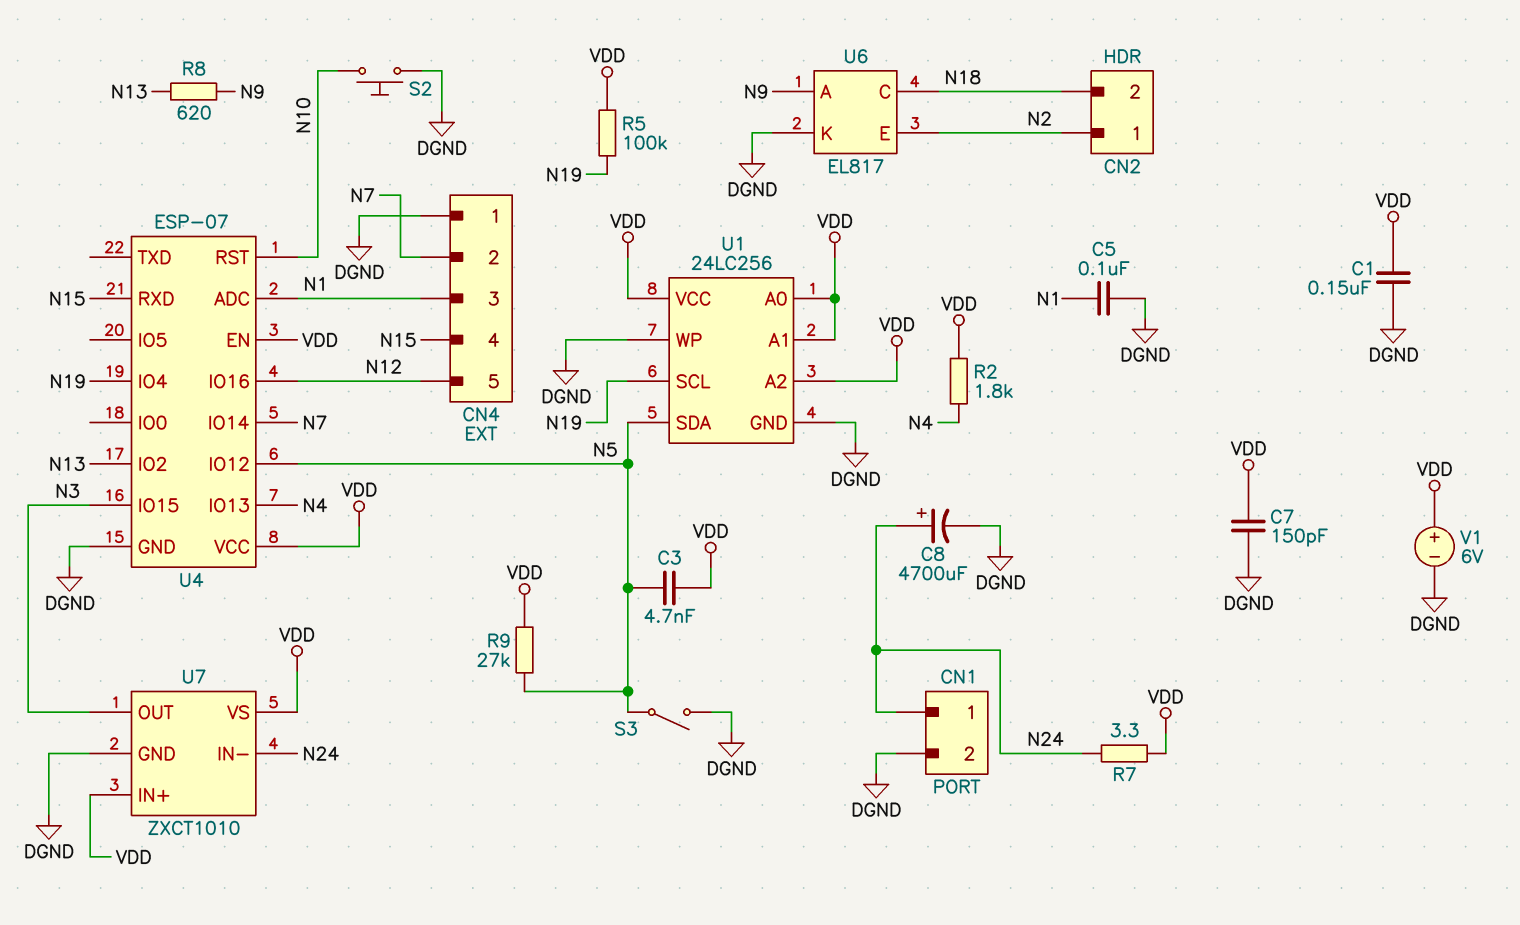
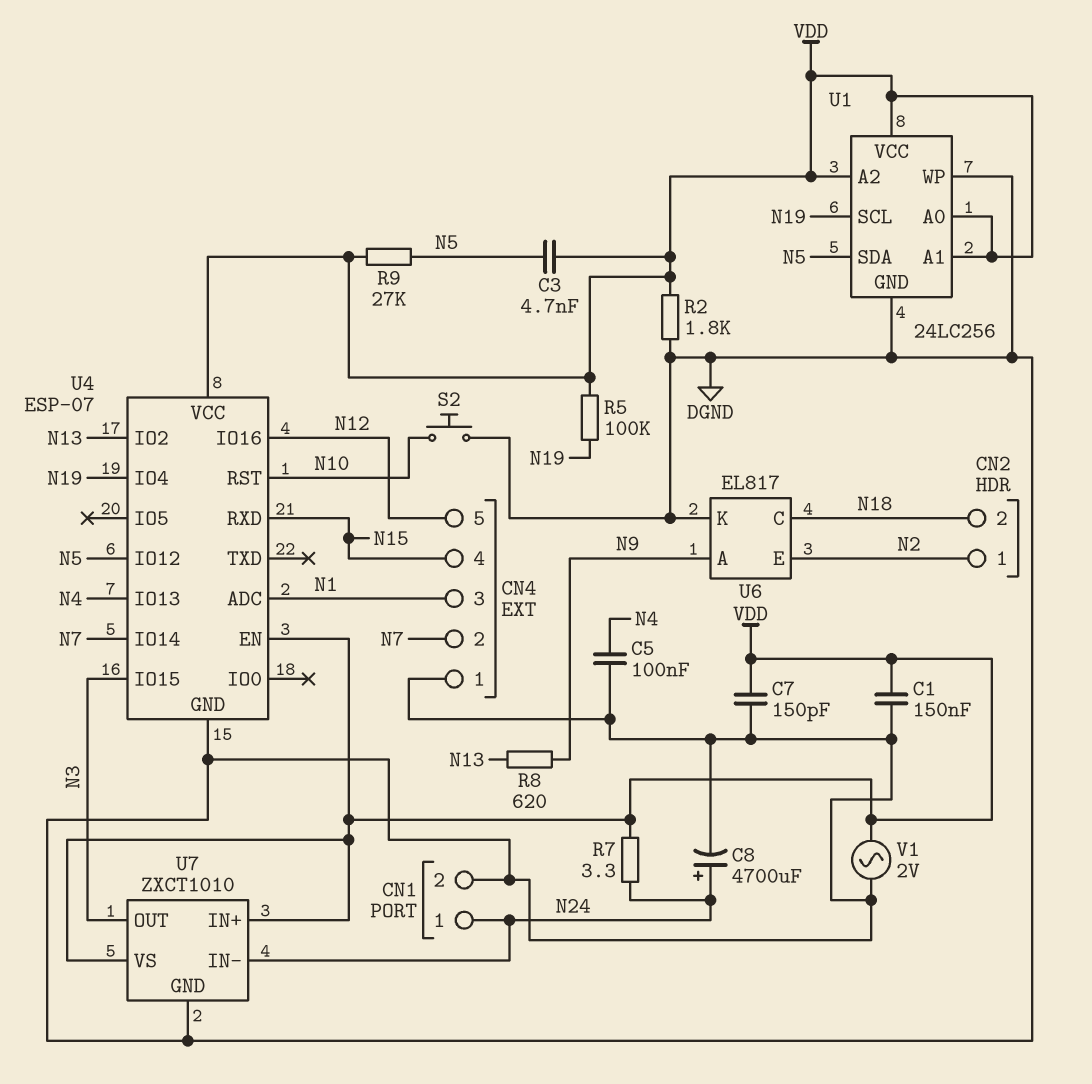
C5: 100nF (DGND, N1) -> 100nF (DGND, N4)
R2: 1.8k (N4, VDD) -> 1.8k (DGND, VDD)
S3: switch (DGND, N5) -> none
V1: 6V (plus VDD, minus DGND) -> AC 2V (DGND, VDD)

